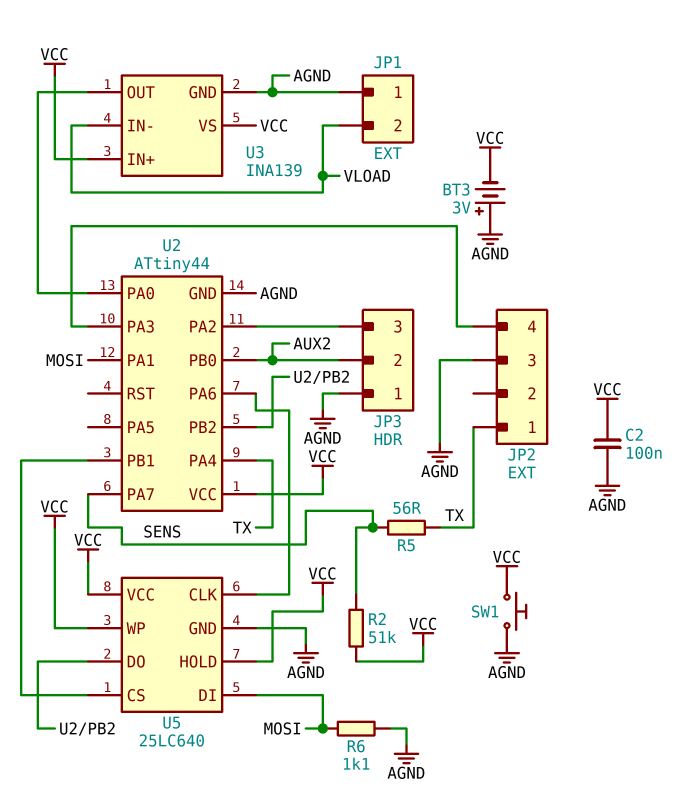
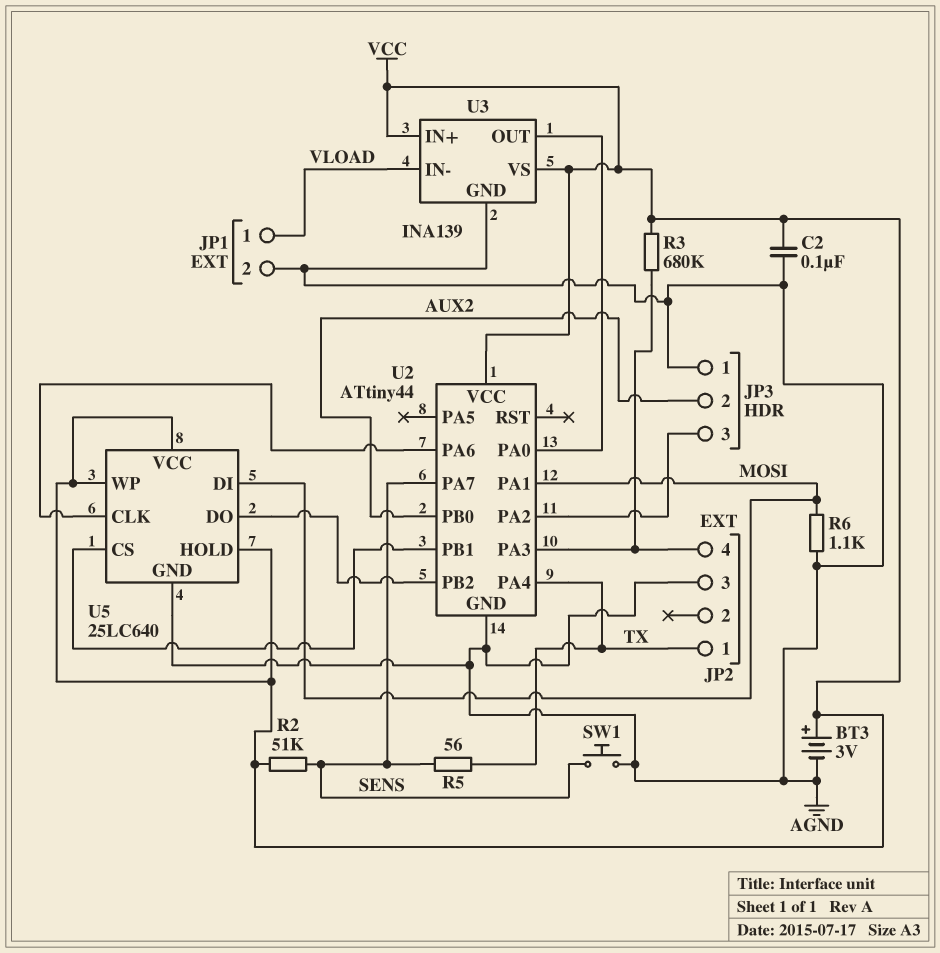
BT3: 3V (plus AGND, minus VCC) -> 3V (plus VCC, minus AGND)
JP1 pin 1: AGND -> VLOAD
JP1 pin 2: VLOAD -> AGND
R3: none -> 680k (JP2/4, VCC)
SW1: button (AGND, VCC) -> button (AGND, SENS)

